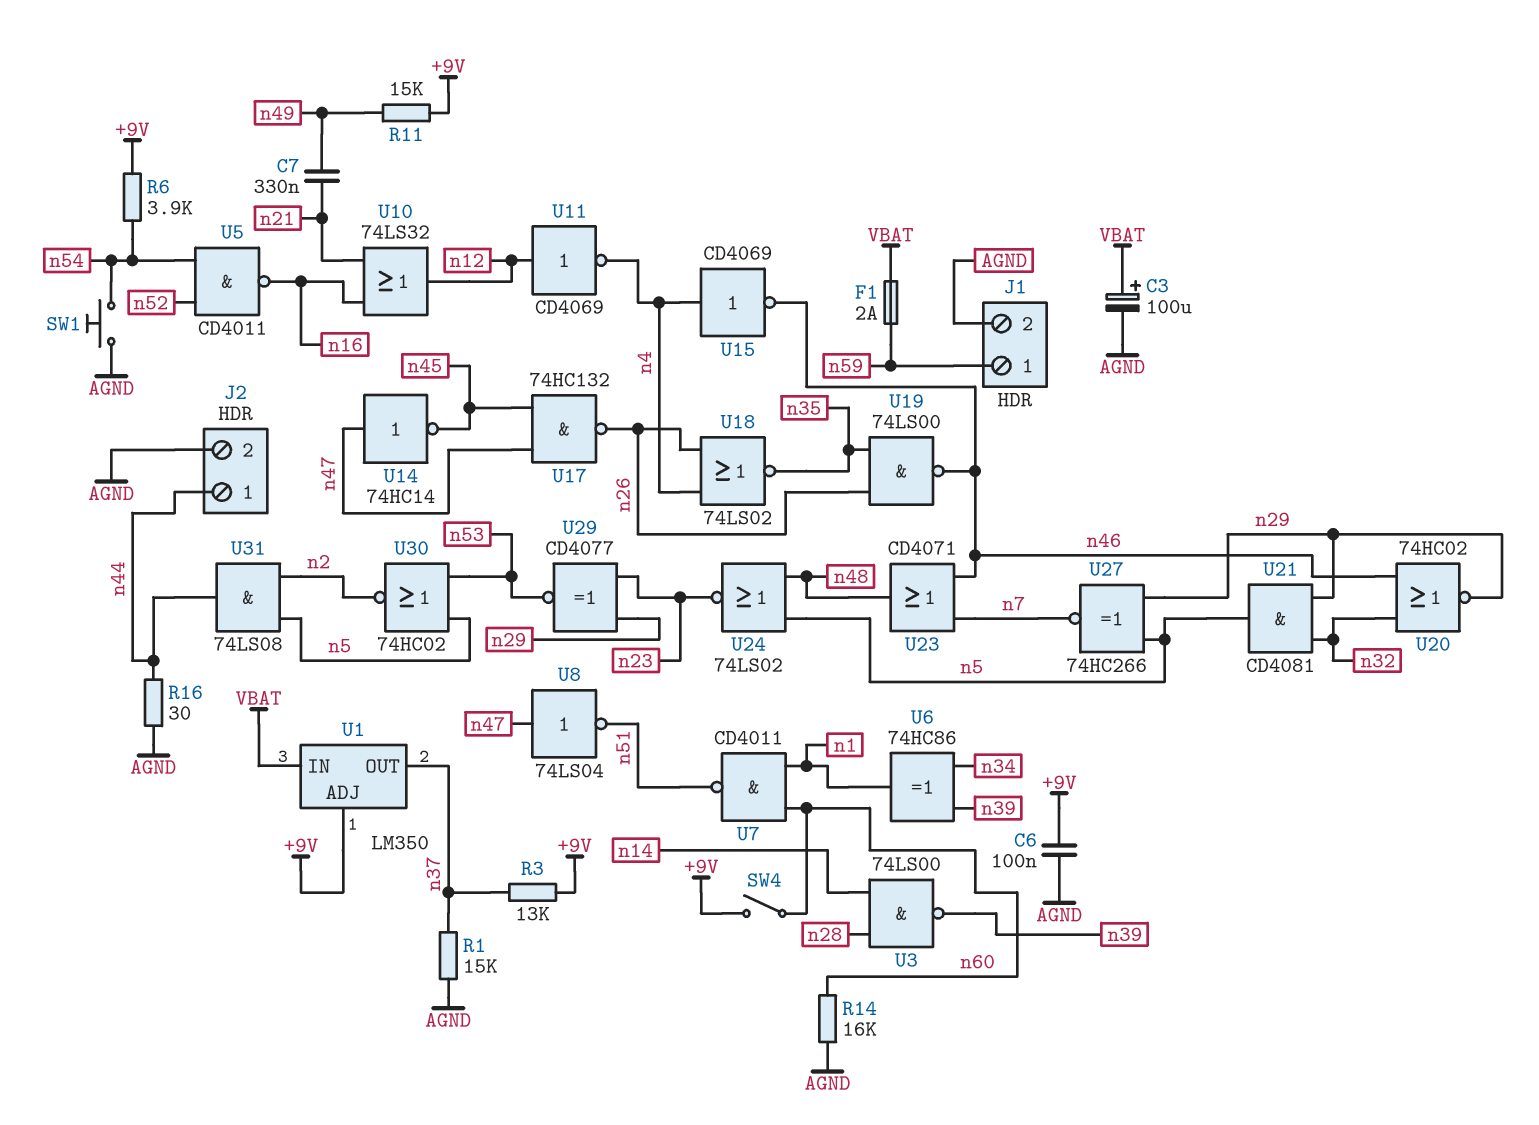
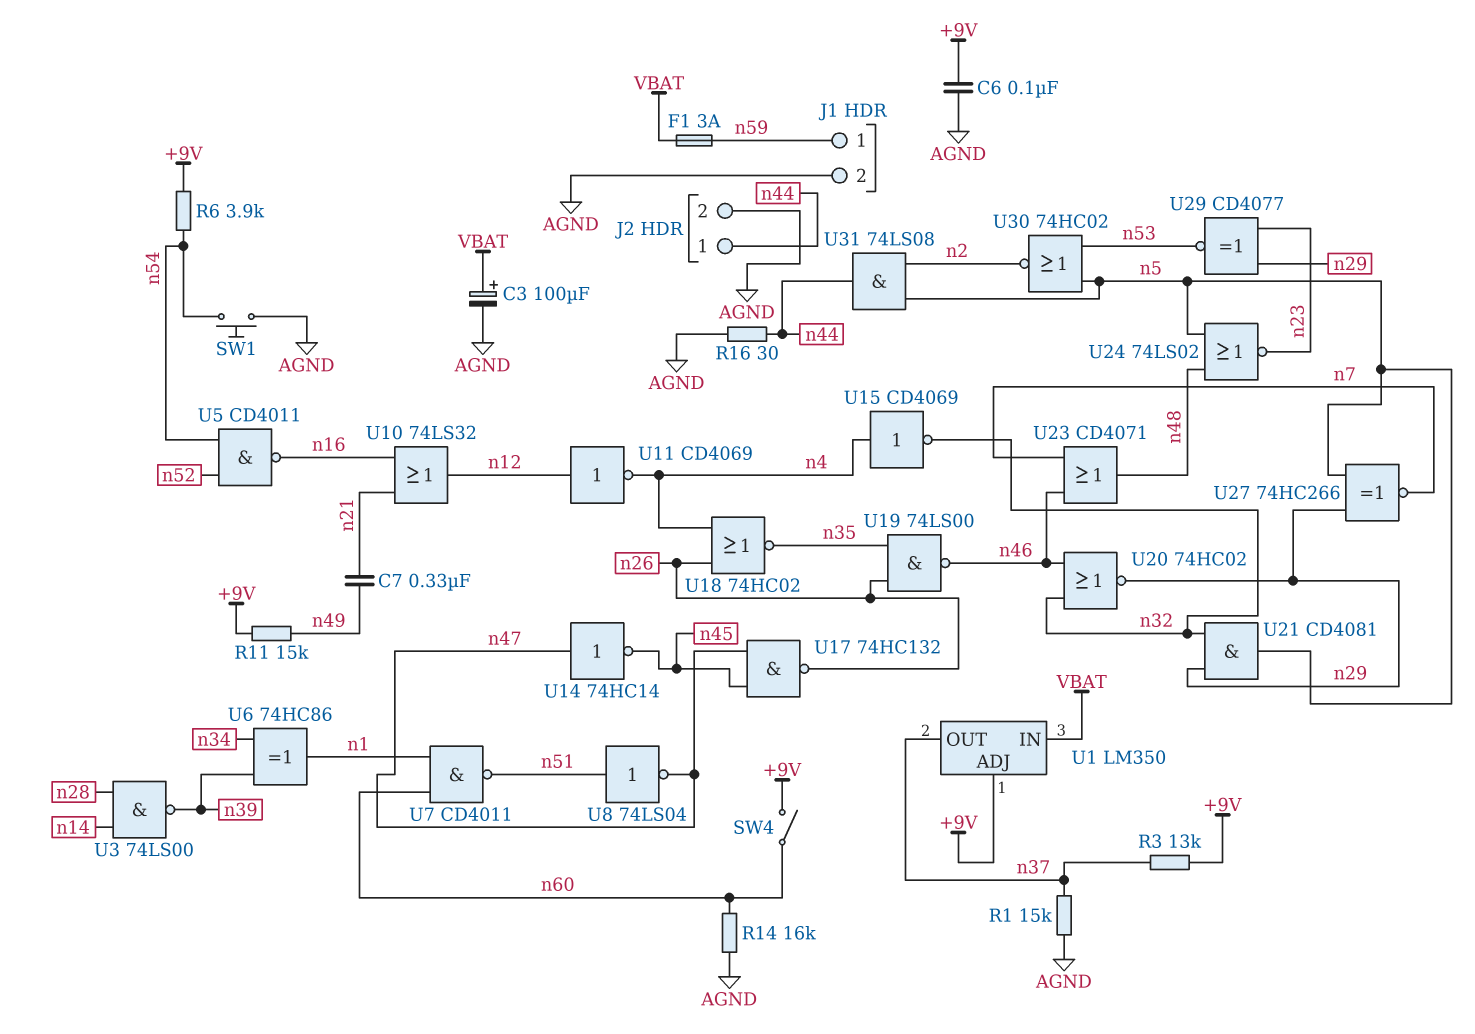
F1: 2A (VBAT, n59) -> 3A (VBAT, n59)
U8: NOT 74LS04 (in n47, out n51) -> NOT 74LS04 (in n51, out n47)
U15: NOT CD4069 (in n4, out n46) -> NOT CD4069 (in n4, out n32)
U18: NOR 74LS02 (in n4, in n26, out n35) -> NOR 74HC02 (in n4, in n26, out n35)

